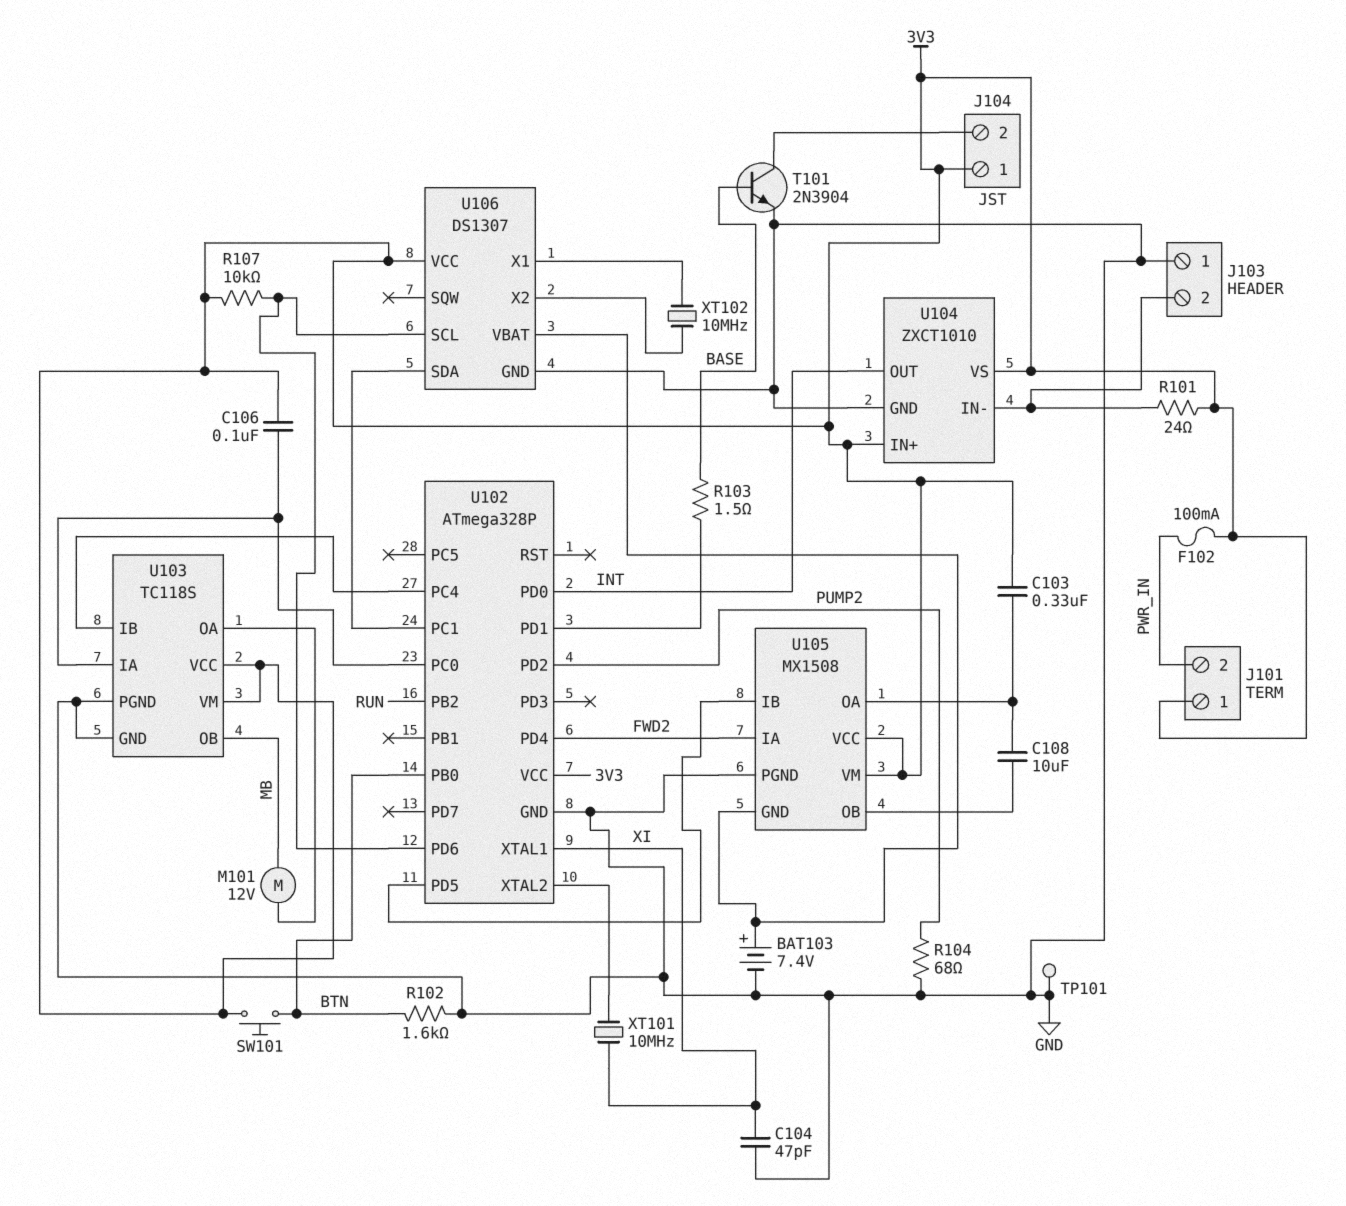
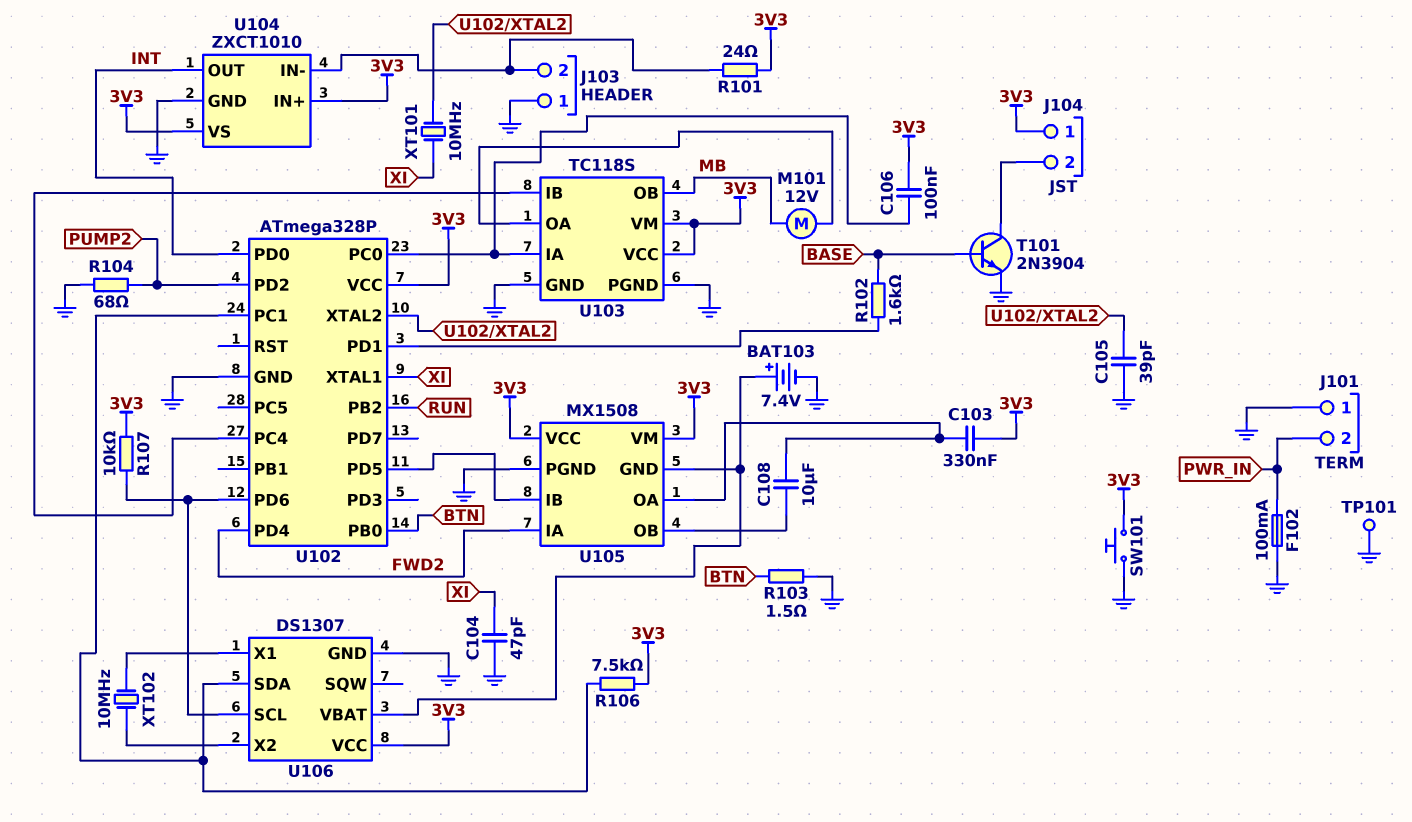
C105: none -> 39pF (GND, U102/XTAL2)
F102: 100mA (3V3, PWR_IN) -> 100mA (GND, PWR_IN)
J101 pin 1: 3V3 -> GND
R102: 1.6k (BTN, GND) -> 1.6k (BASE, U102/PD1)
R103: 1.5 (BASE, U102/PD1) -> 1.5 (BTN, GND)
R106: none -> 7.5k (3V3, U102/PC1)
SW101: button (3V3, BTN) -> button (3V3, GND)

